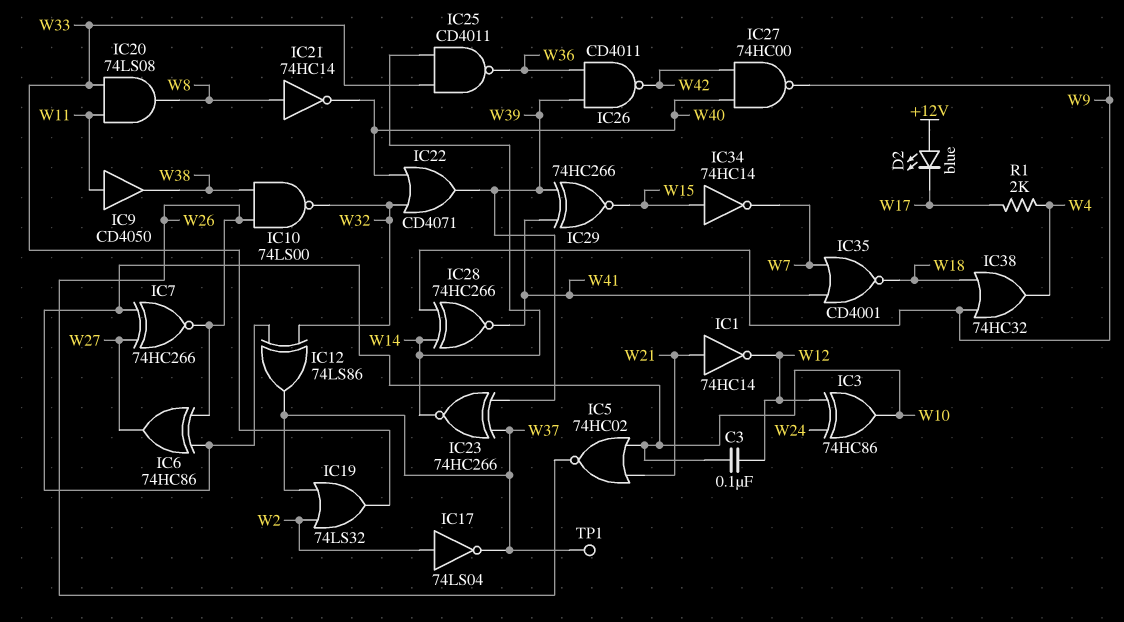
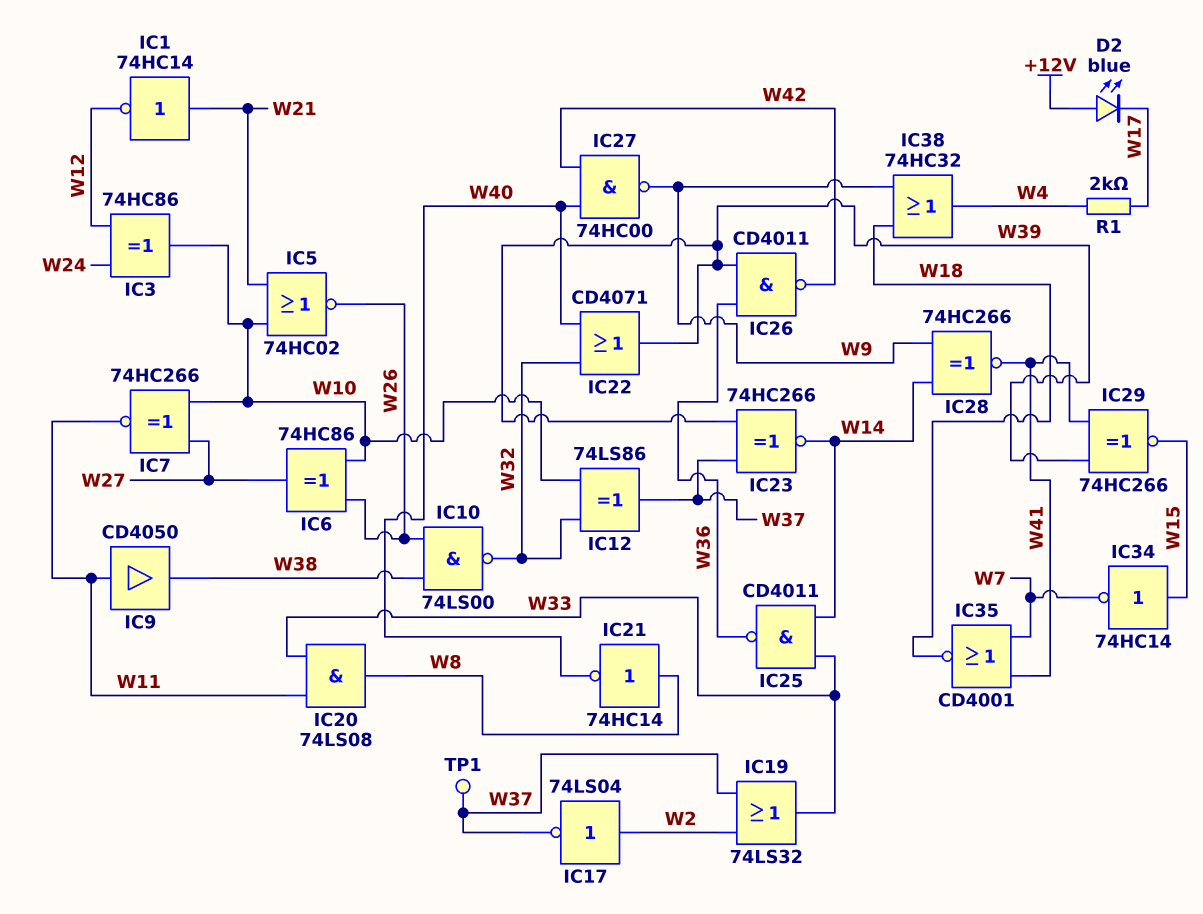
C3: 100nF (W10, W12) -> none
IC7: XNOR 74HC266 (in W10, in W27, out W26) -> XNOR 74HC266 (in W10, in W27, out W11)

